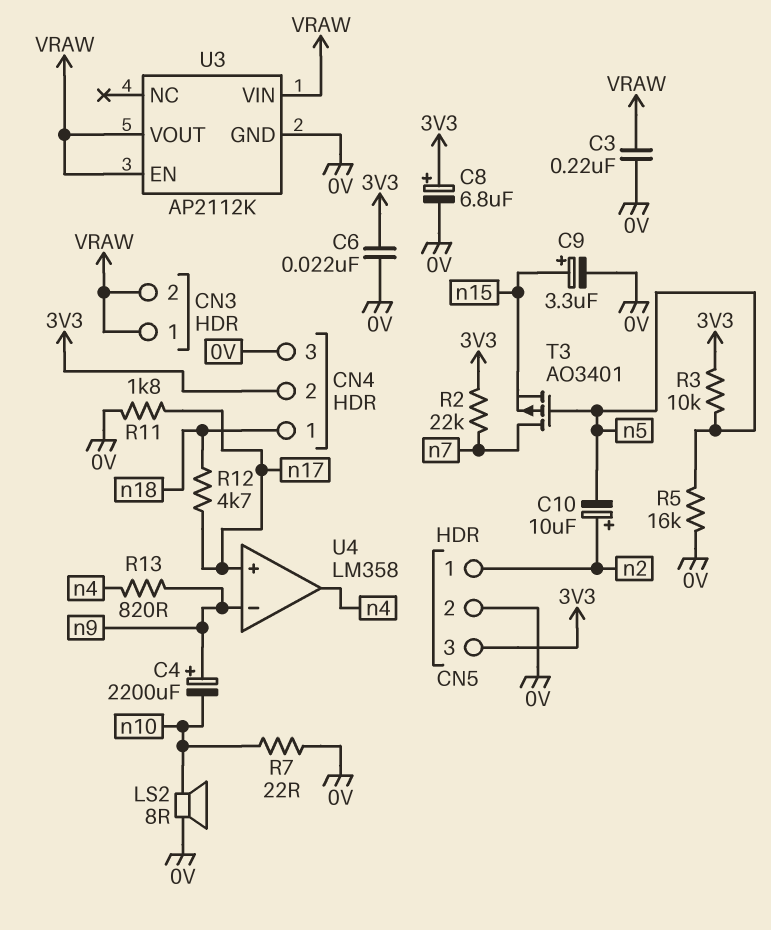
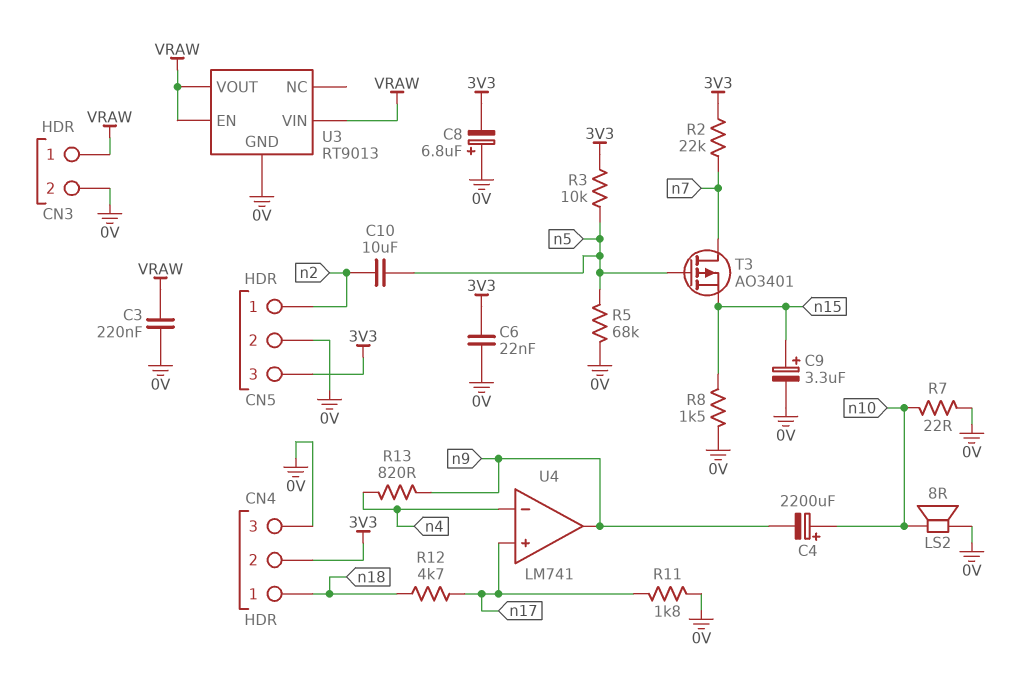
C4: 2200uF (plus n9, minus n10) -> 2200uF (plus n10, minus n9)
C8: 6.8uF (plus 3V3, minus 0V) -> 6.8uF (plus 0V, minus 3V3)
C10: 10uF (plus n2, minus n5) -> 10uF (n2, n5)
CN3 pin 2: VRAW -> 0V
R5: 16k (0V, n5) -> 68k (0V, n5)
R8: none -> 1.5k (0V, n15)
U3: AP2112K -> RT9013
U4: LM358 -> LM741
U4 pin in-: n9 -> n4
U4 pin out: n4 -> n9

